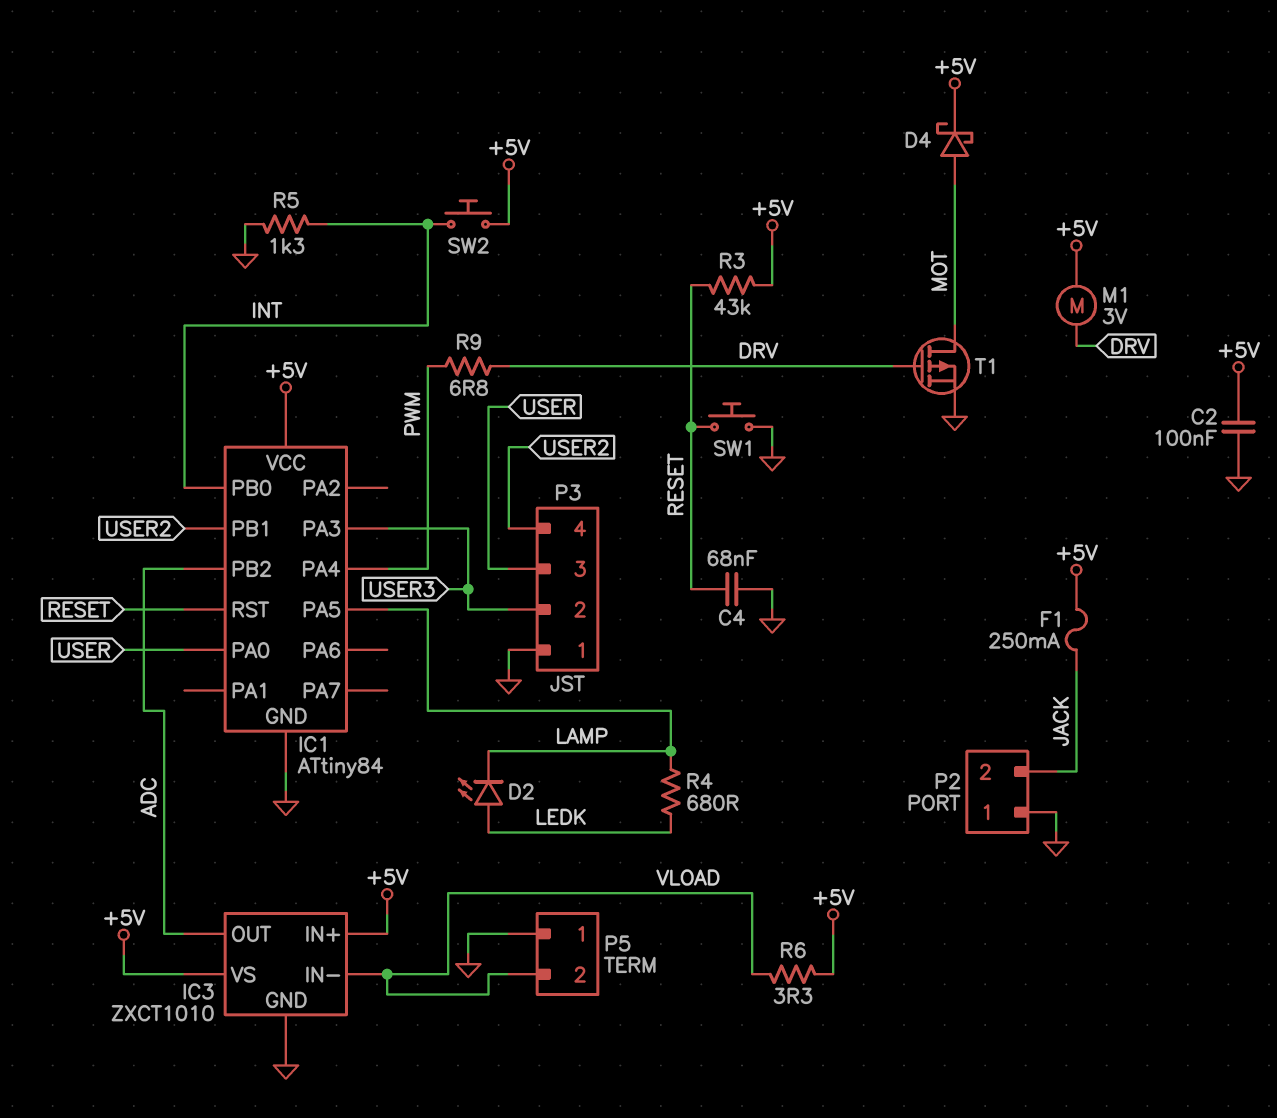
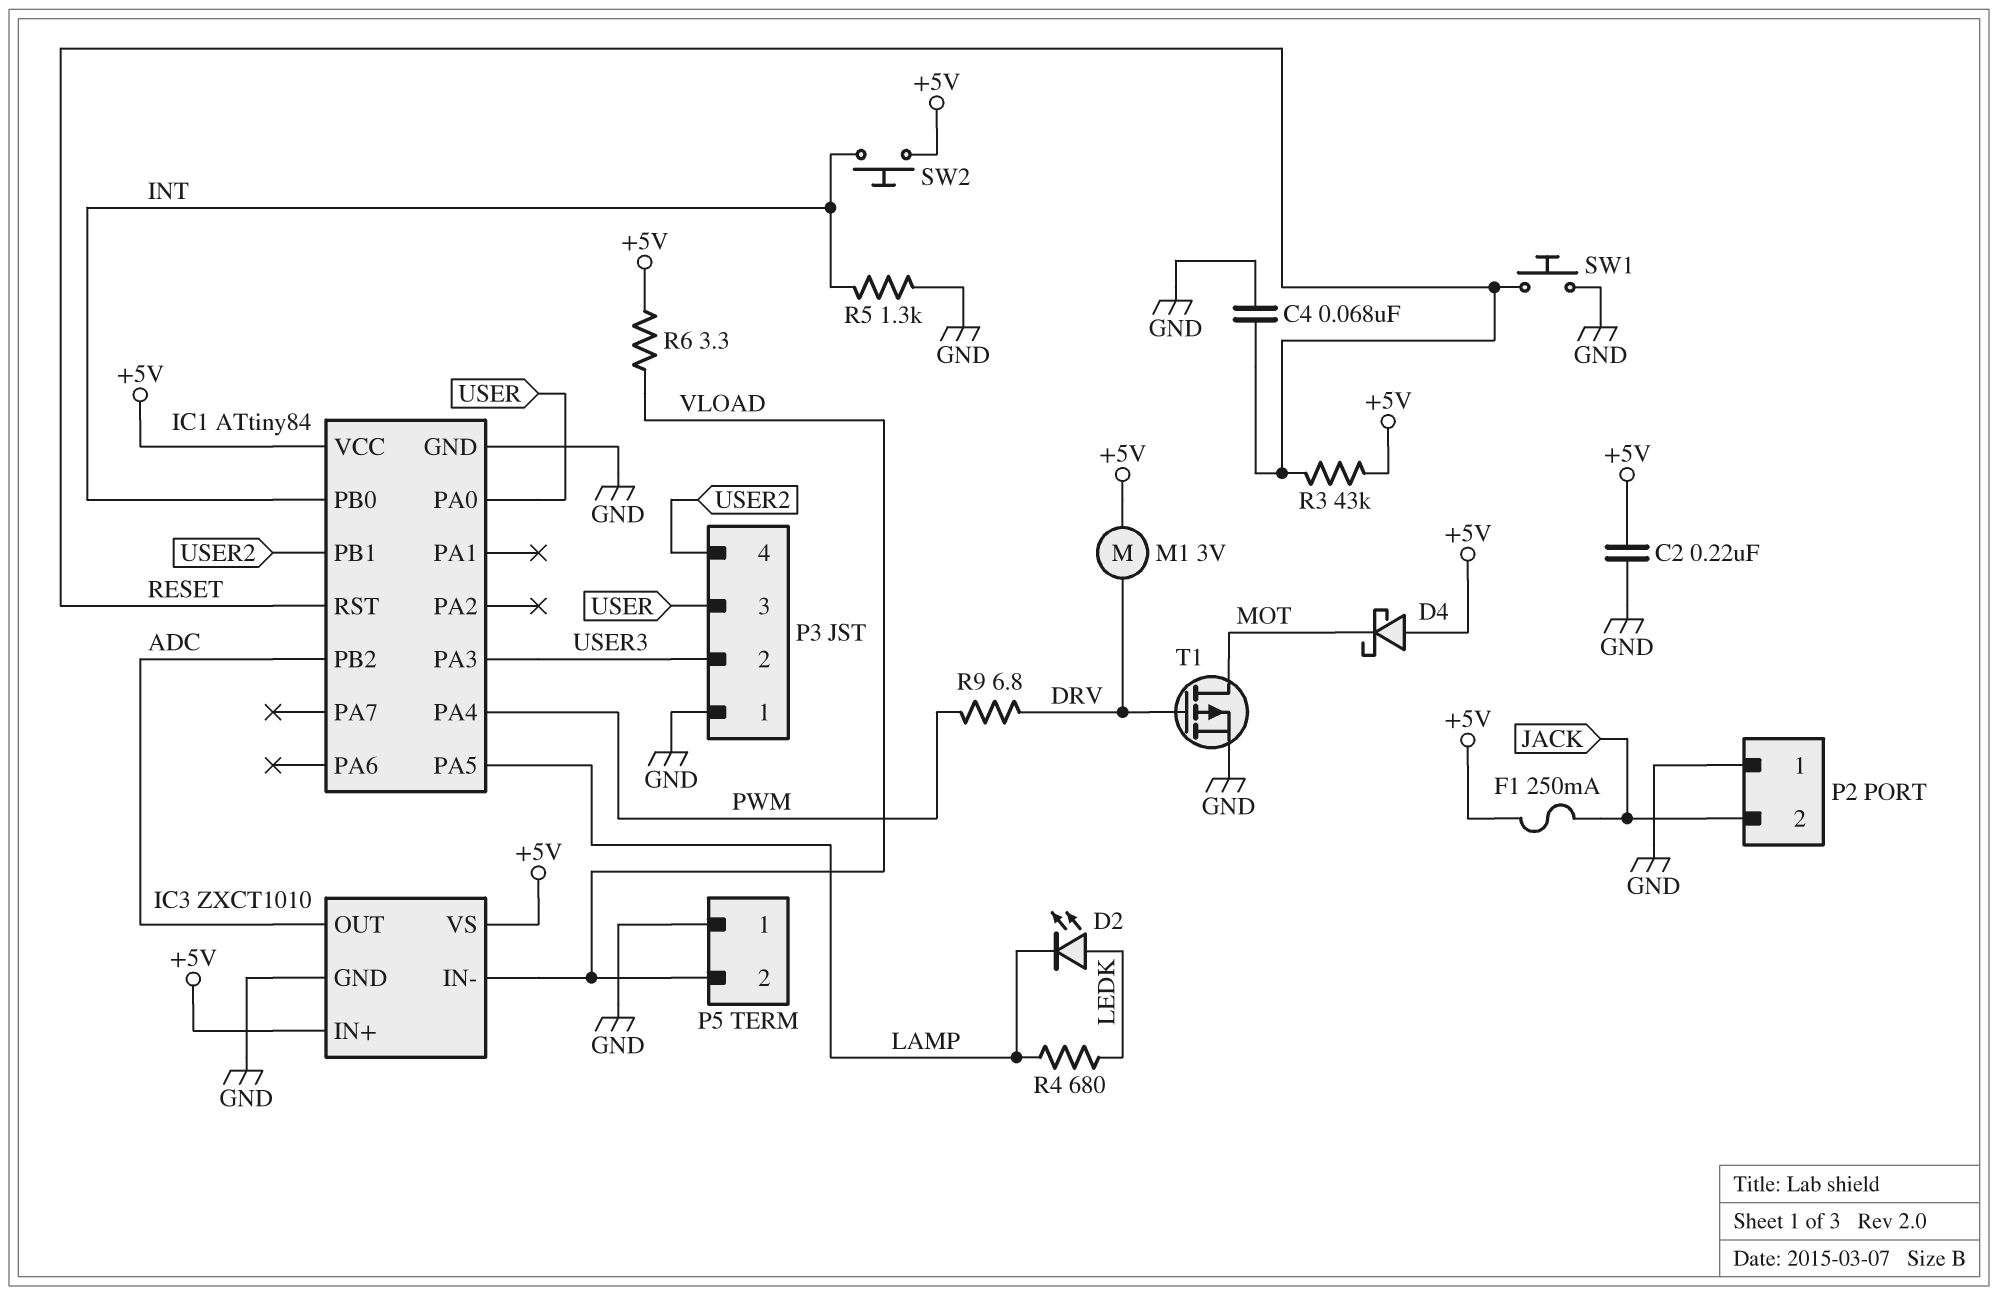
C2: 100nF (+5V, GND) -> 220nF (+5V, GND)
D4: schottky (A MOT, K +5V) -> schottky (A +5V, K MOT)

